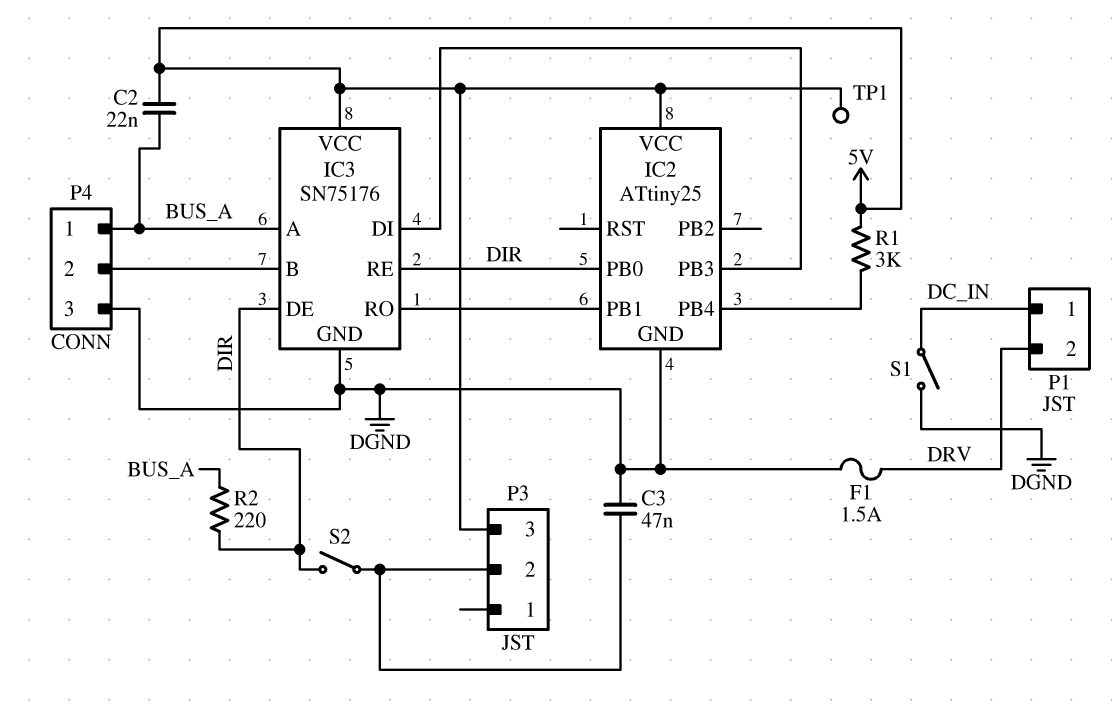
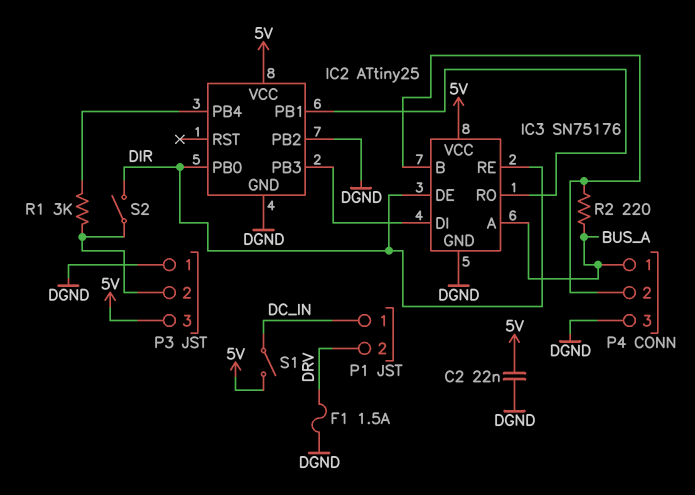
C2: 22nF (5V, BUS_A) -> 22nF (5V, DGND)
C3: 47nF (DGND, P3/2) -> none
IC2 pin PB2: none -> DGND
P3 pin 1: none -> DGND
R1: 3k (5V, IC2/PB4) -> 3k (IC2/PB4, P3/2)
R2: 220 (BUS_A, DIR) -> 220 (BUS_A, IC3/B)
S1: switch (DC_IN, DGND) -> switch (5V, DC_IN)
TP1: test point (5V) -> none

